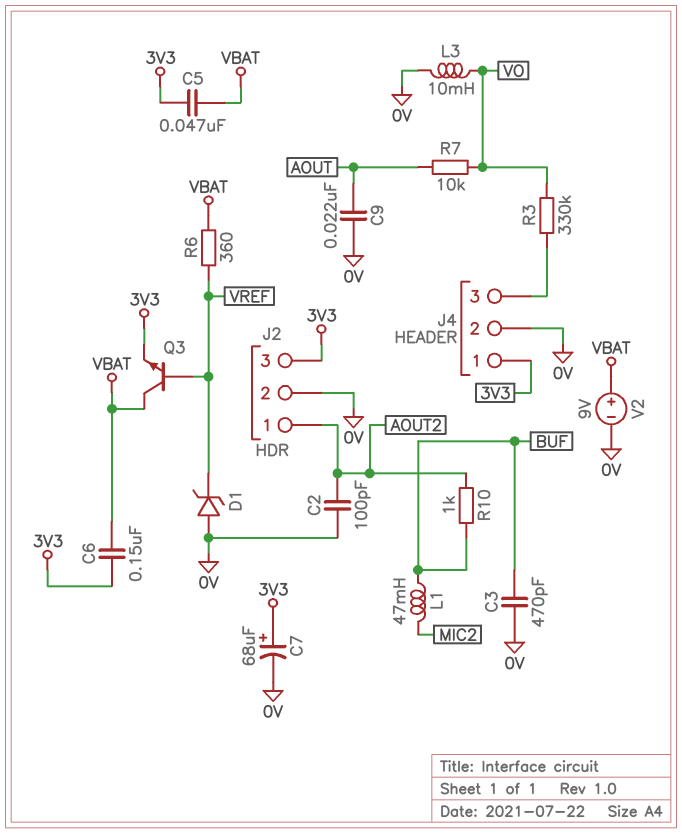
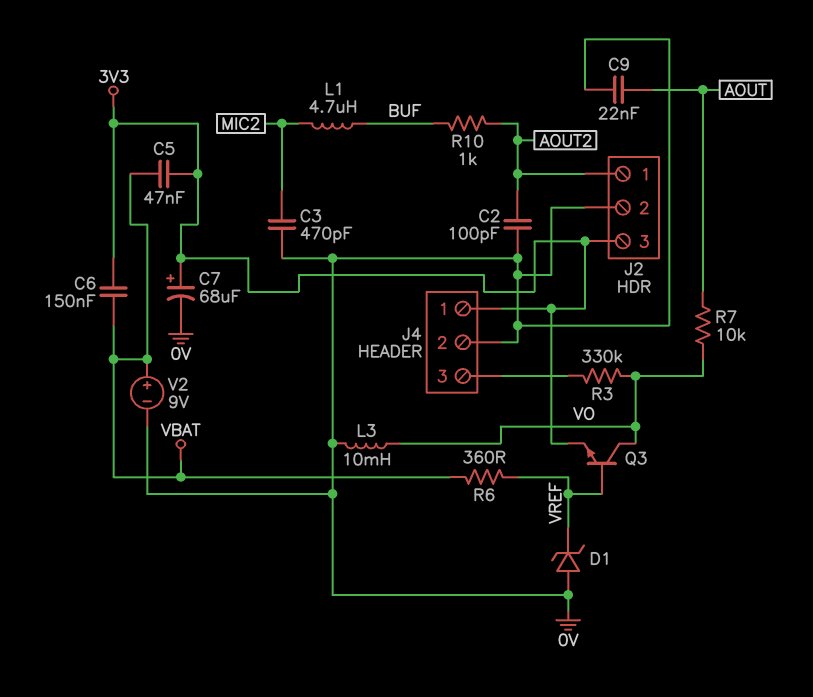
C3: 470pF (0V, BUF) -> 470pF (0V, MIC2)
L1: 47mH (BUF, MIC2) -> 4.7uH (BUF, MIC2)
Q3: NPN (B VREF, C VBAT, E 3V3) -> NPN (B VREF, C VO, E 3V3)

